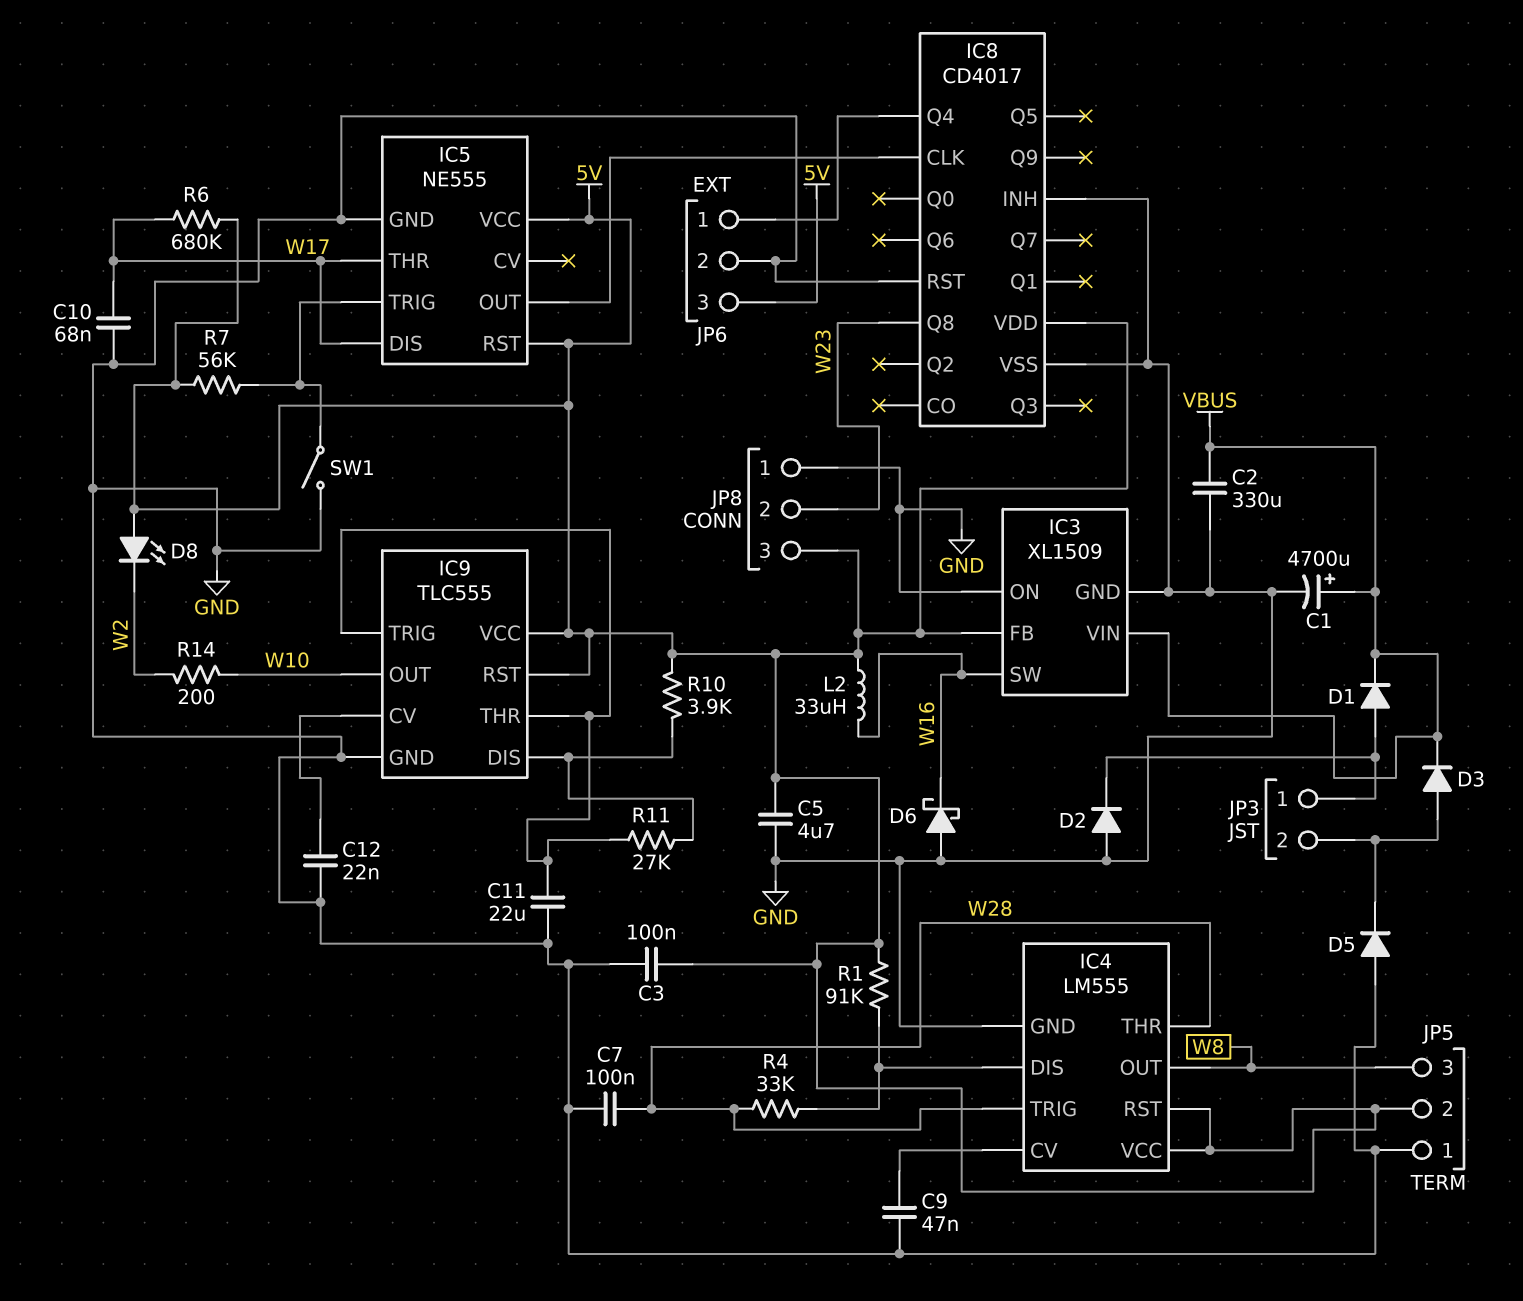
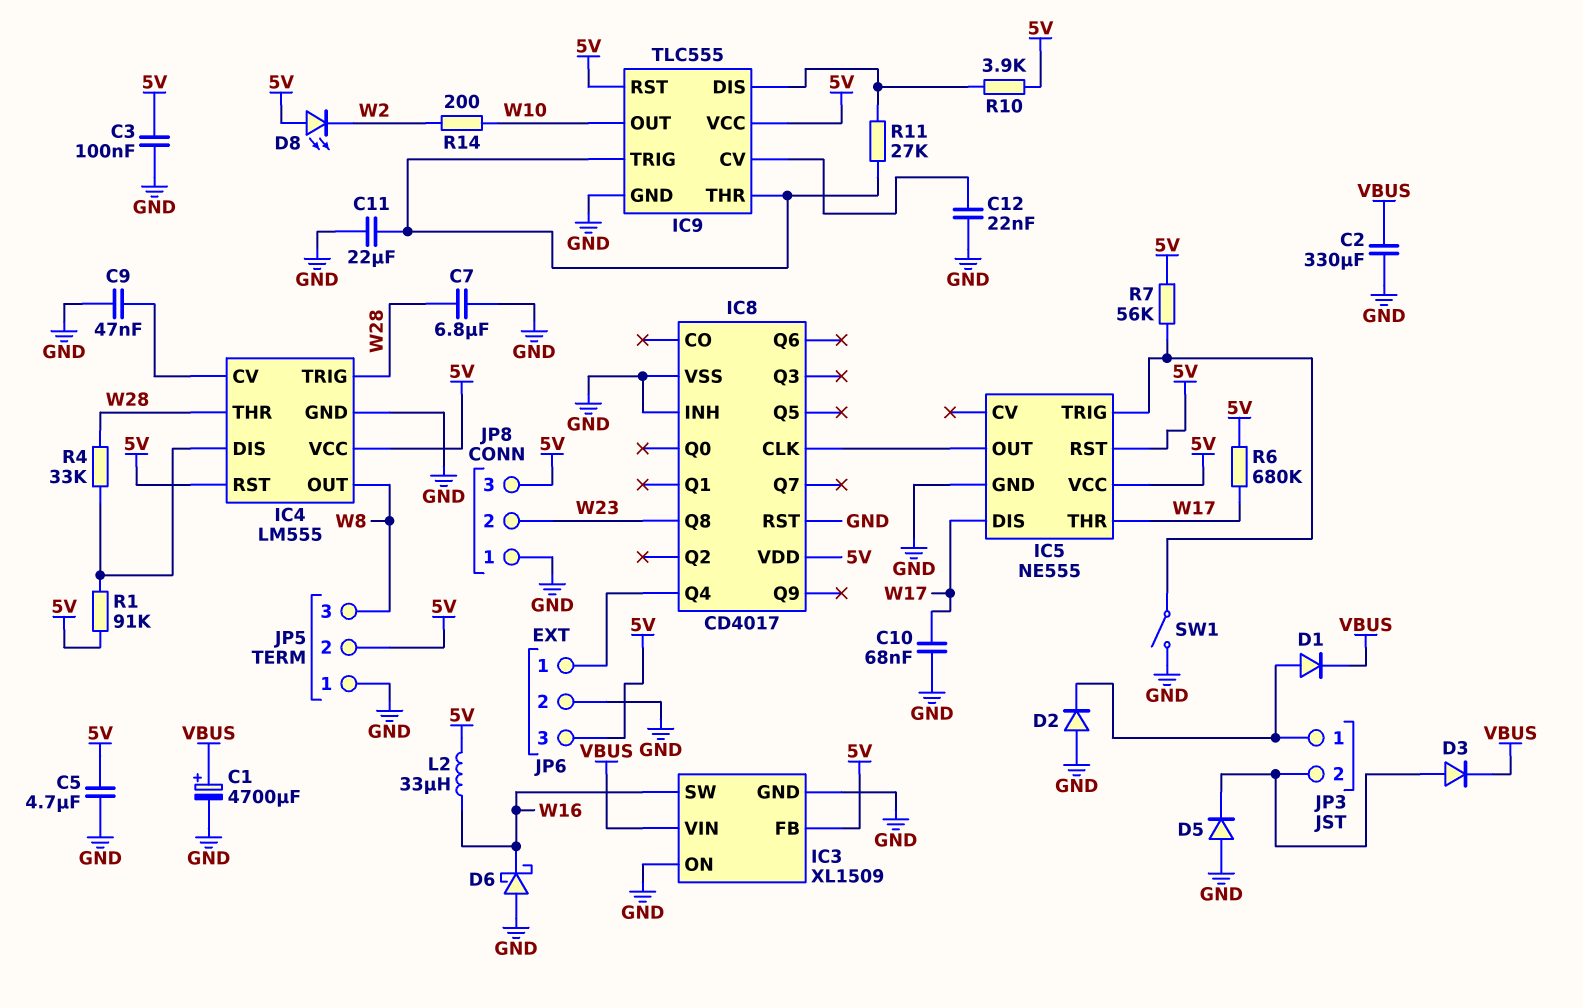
C7: 100nF (GND, W28) -> 6.8uF (GND, W28)

